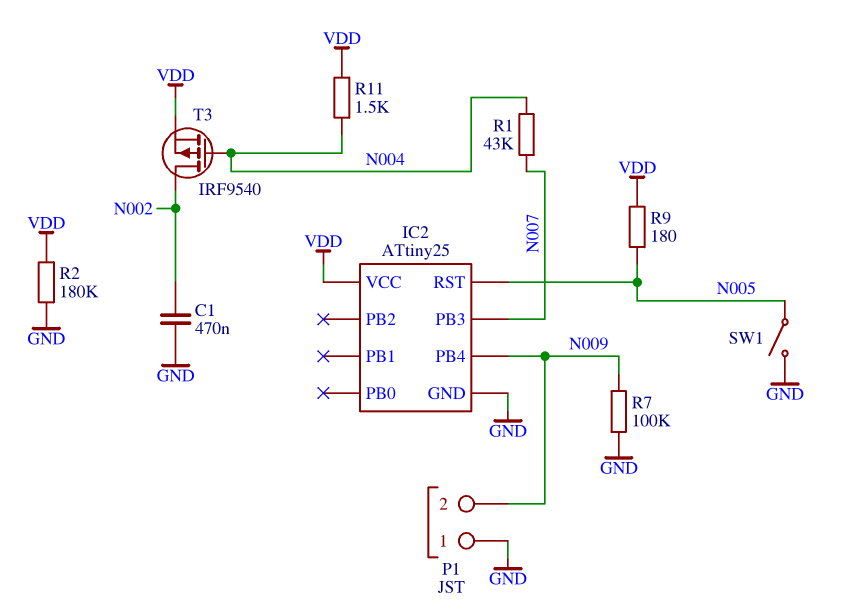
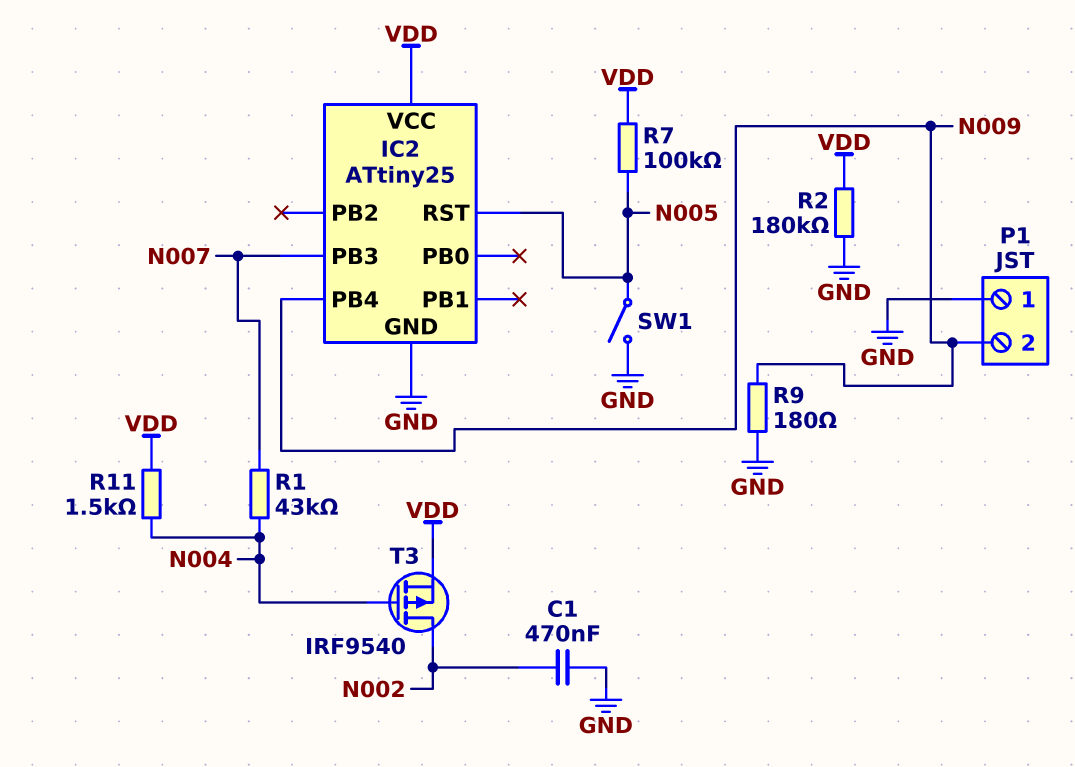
R7: 100k (GND, N009) -> 100k (N005, VDD)
R9: 180 (N005, VDD) -> 180 (GND, N009)

